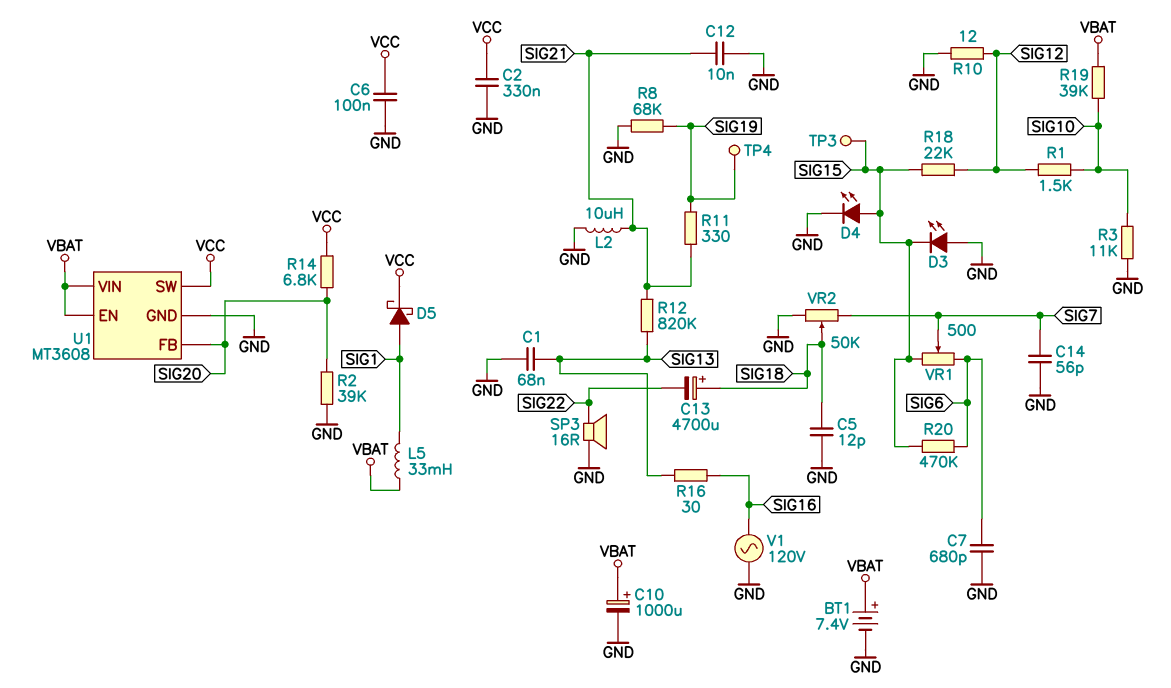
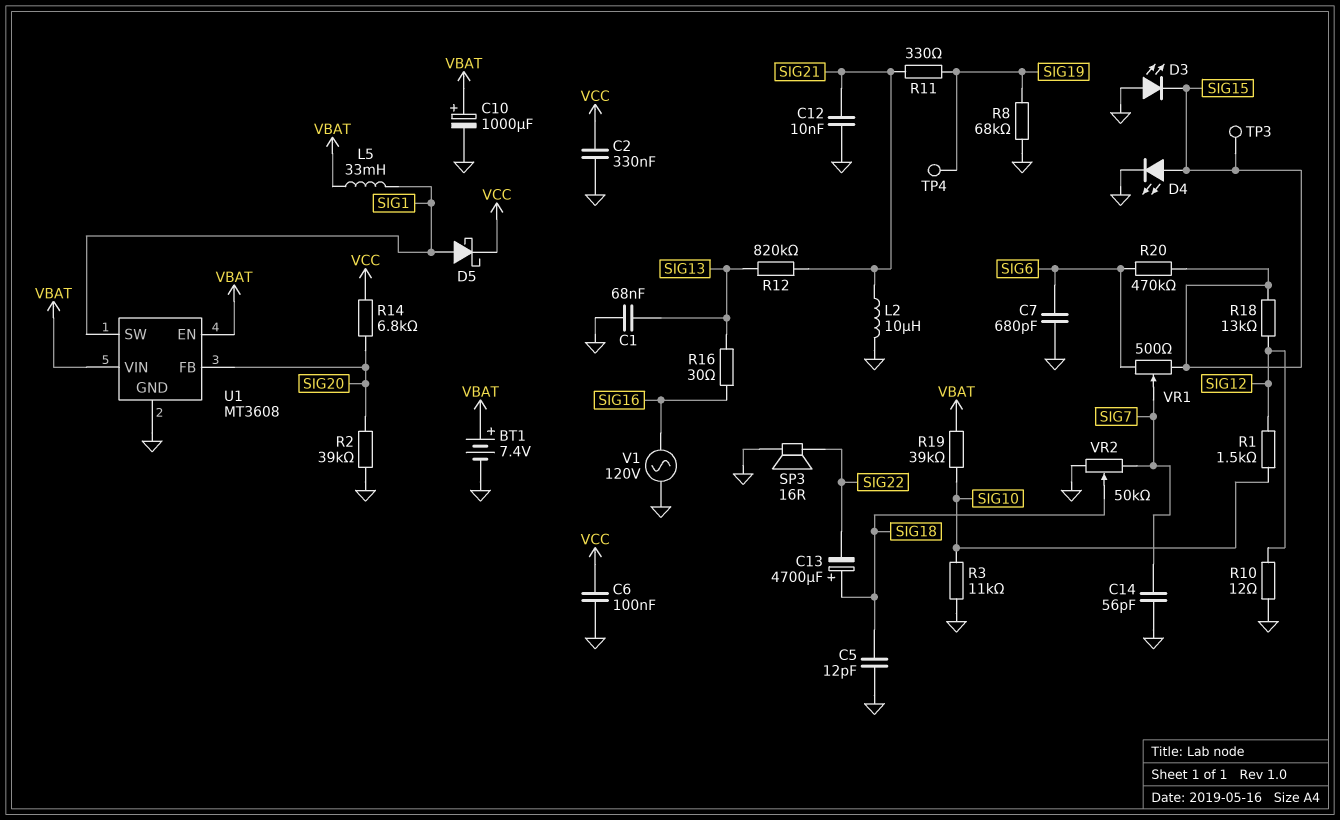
R18: 22k (SIG12, SIG15) -> 13k (SIG12, SIG15)
U1 pin SW: VCC -> SIG1

